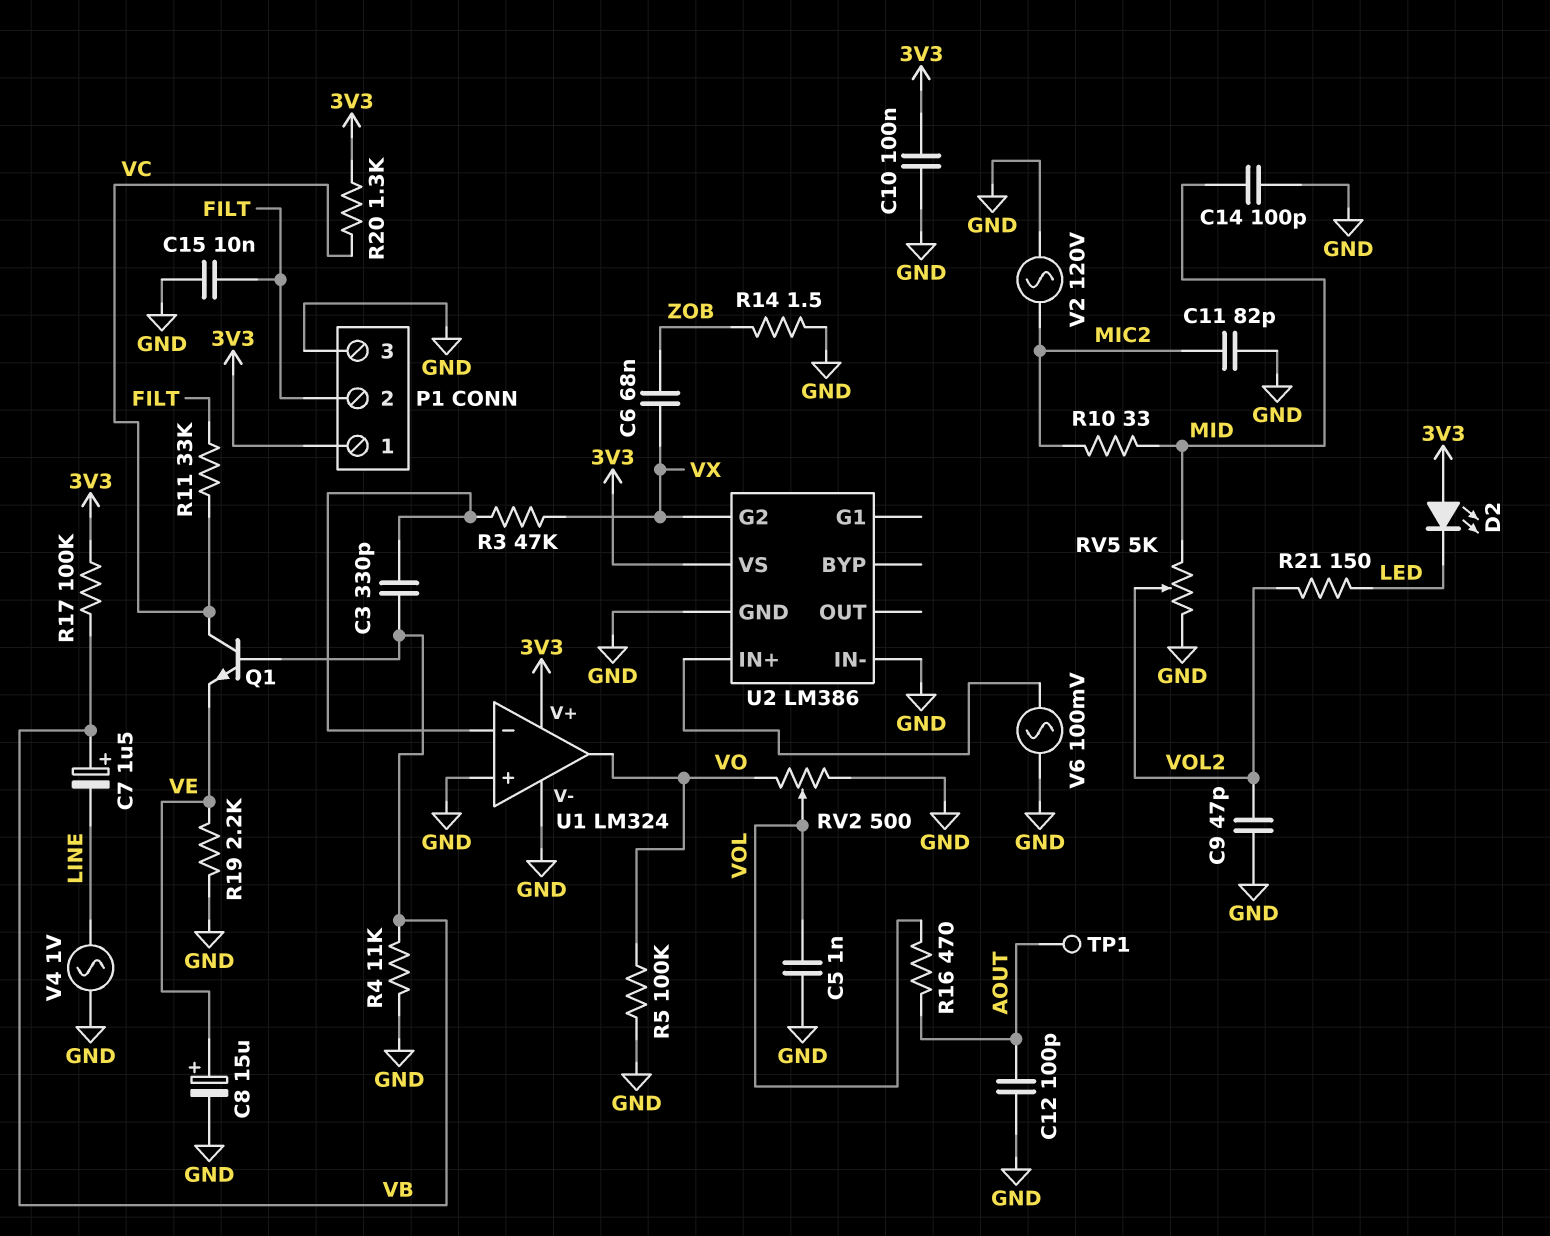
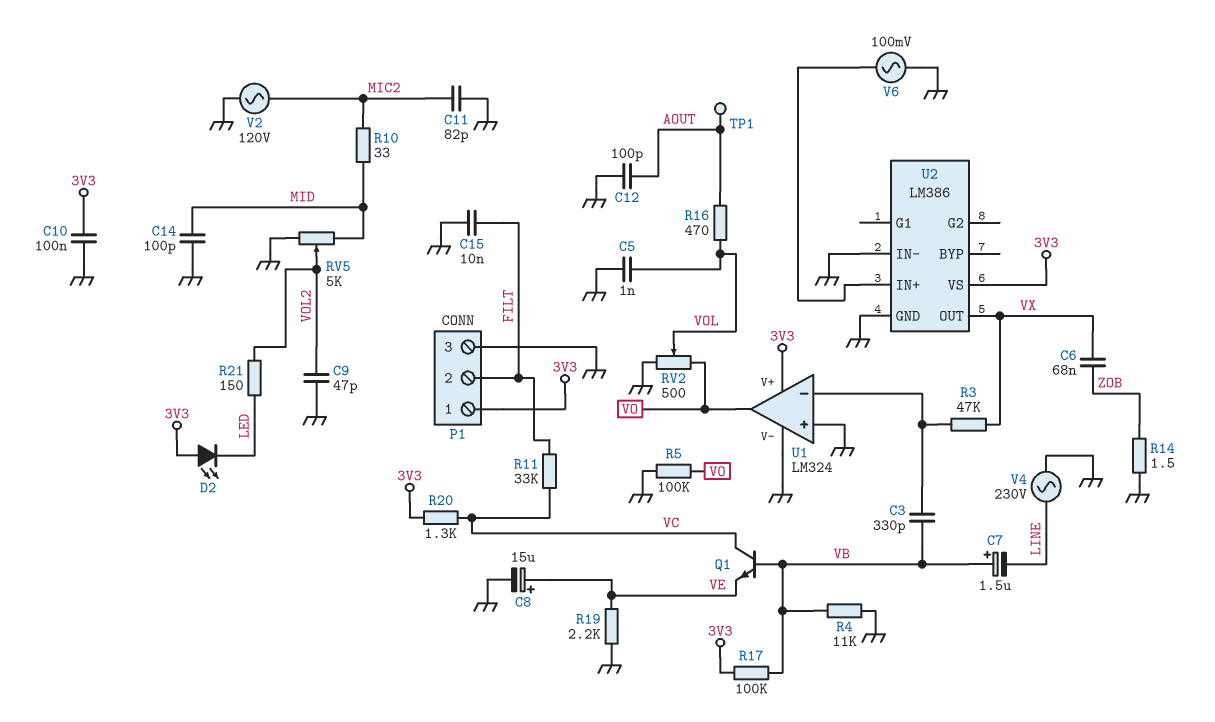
U2 pin G2: VX -> none
U2 pin OUT: none -> VX
V4: AC 1V (GND, LINE) -> AC 230V (GND, LINE)

